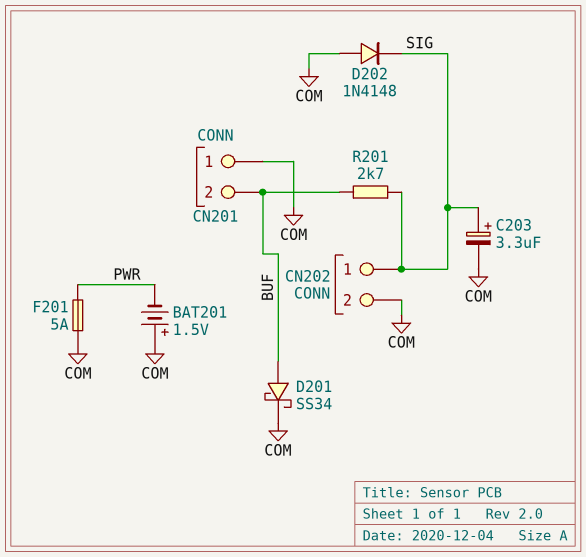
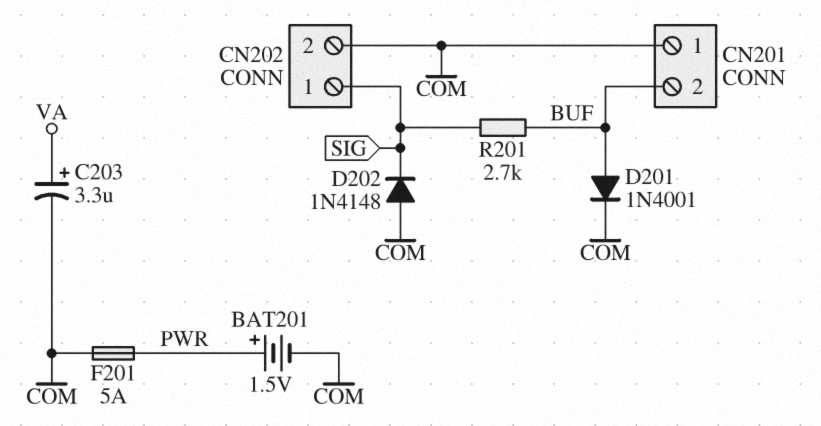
BAT201: 1.5V (plus COM, minus PWR) -> 1.5V (plus PWR, minus COM)
C203: 3.3uF (plus SIG, minus COM) -> 3.3uF (plus VA, minus COM)
D201: schottky SS34 (A BUF, K COM) -> diode 1N4001 (A BUF, K COM)

